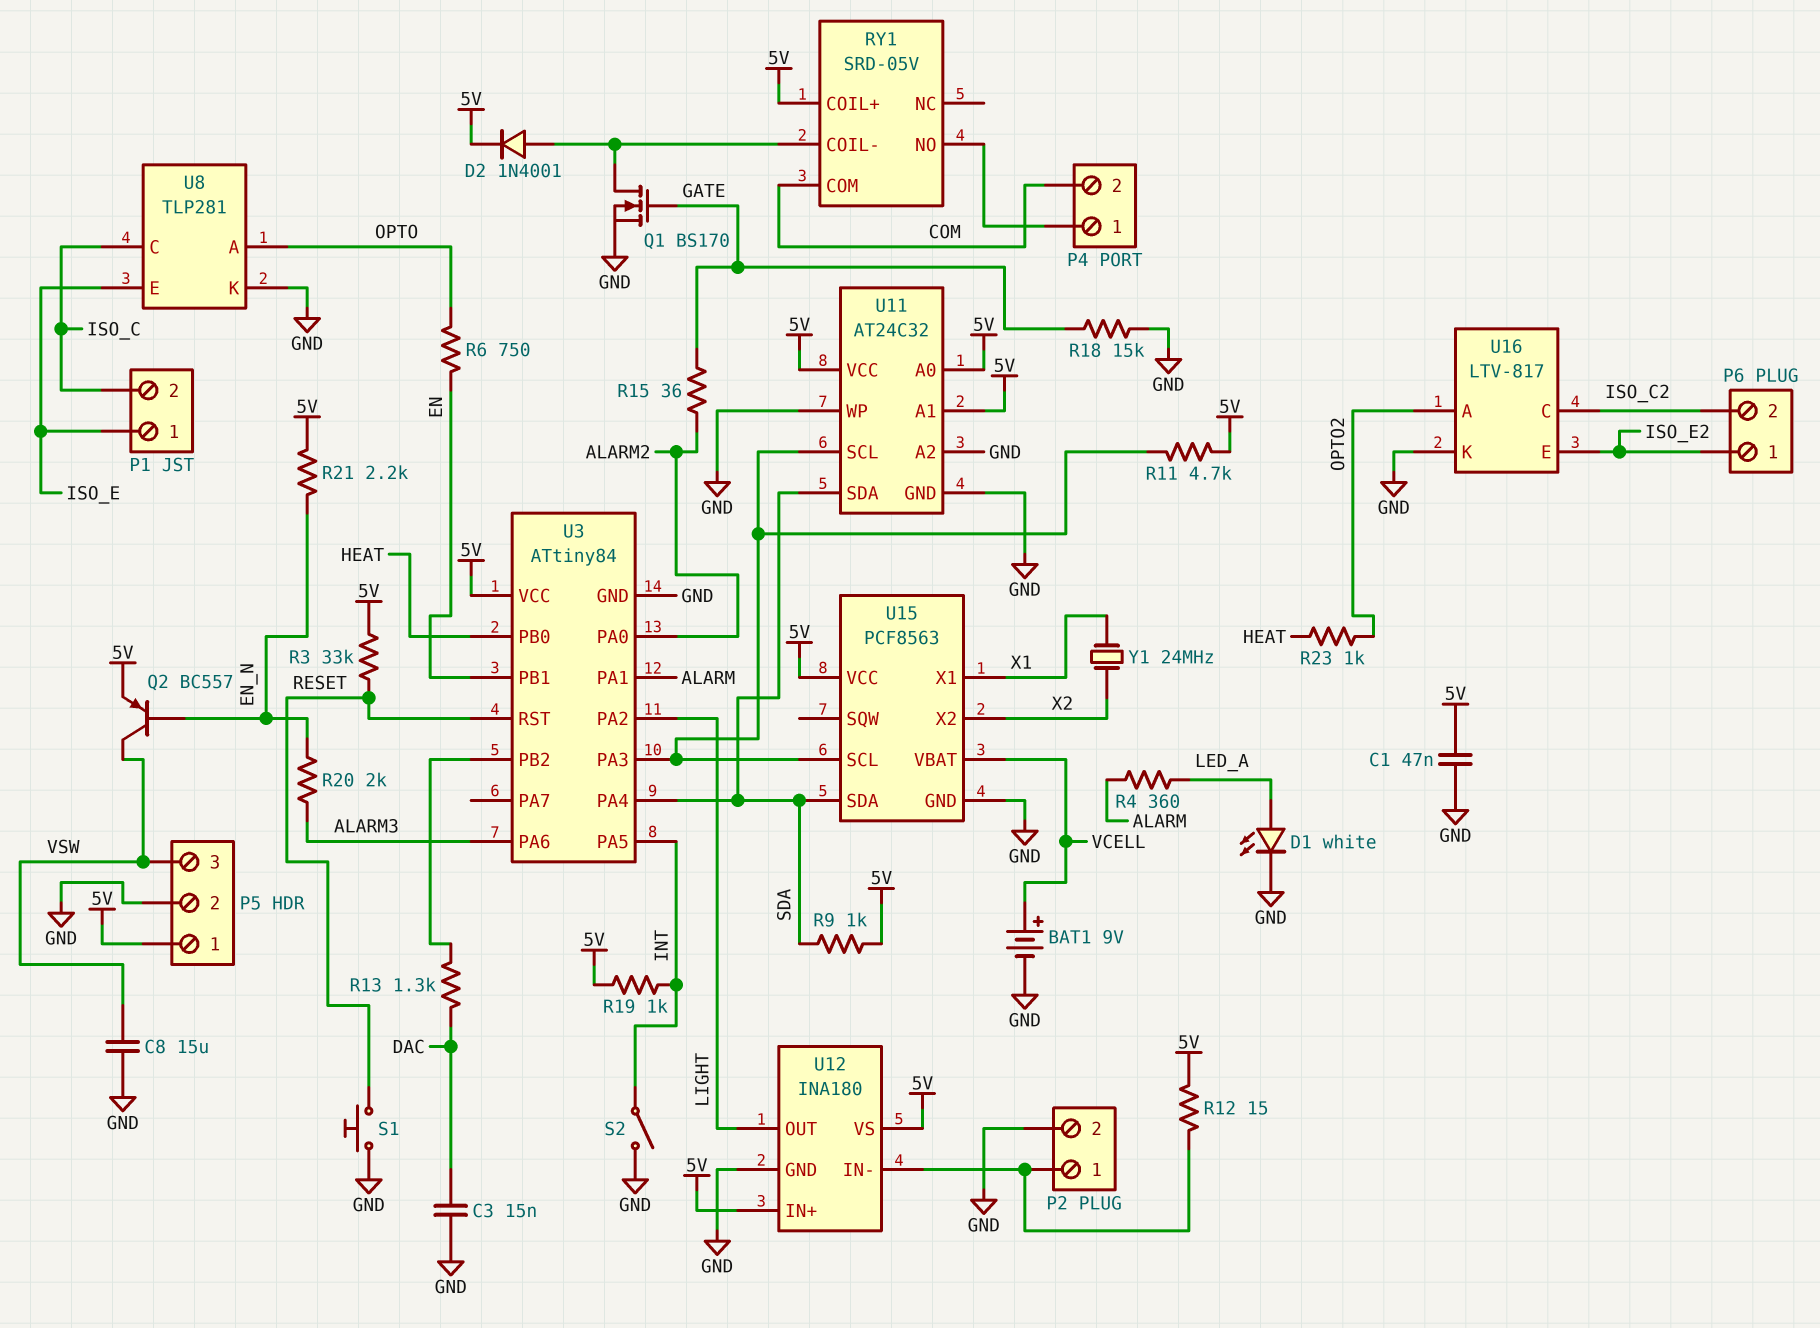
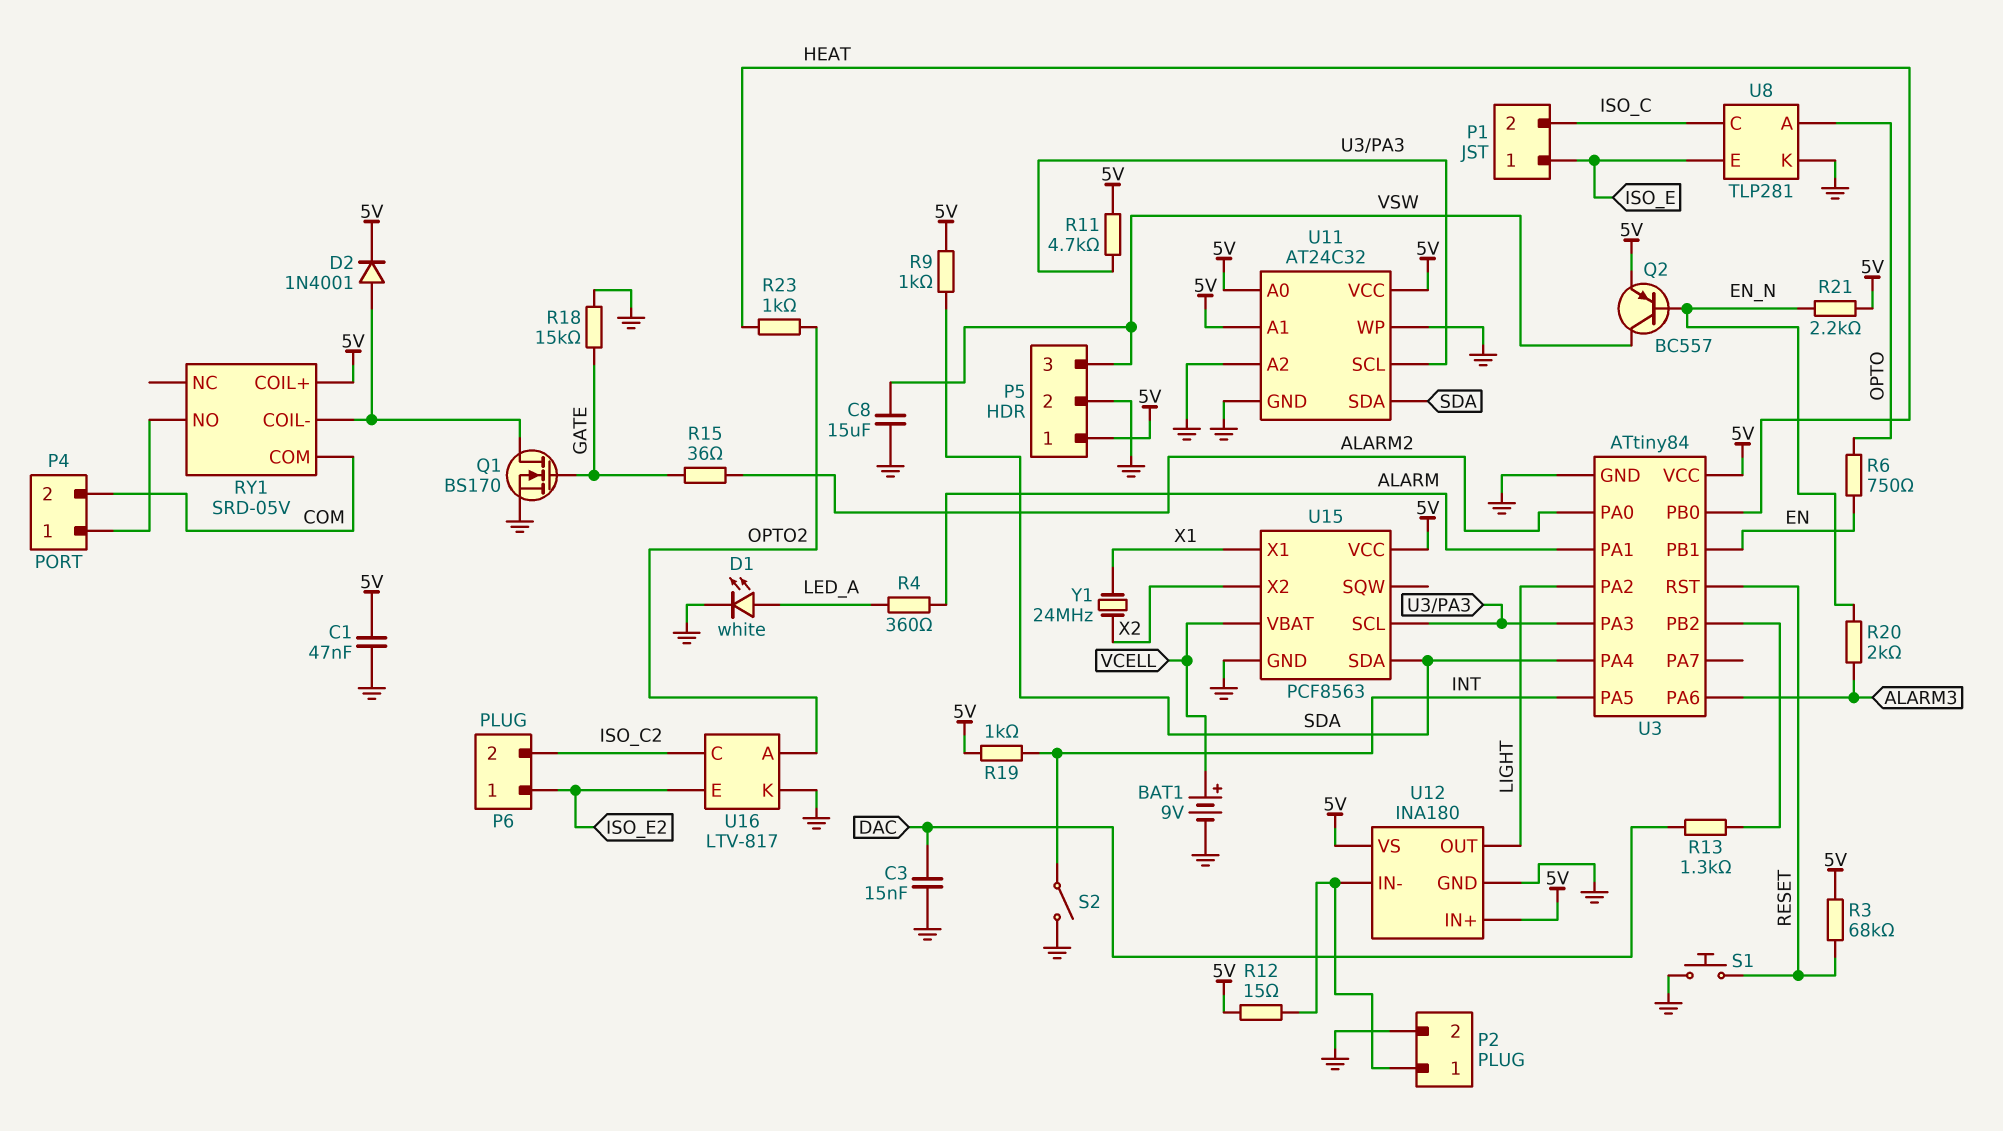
R3: 33k (5V, RESET) -> 68k (5V, RESET)

